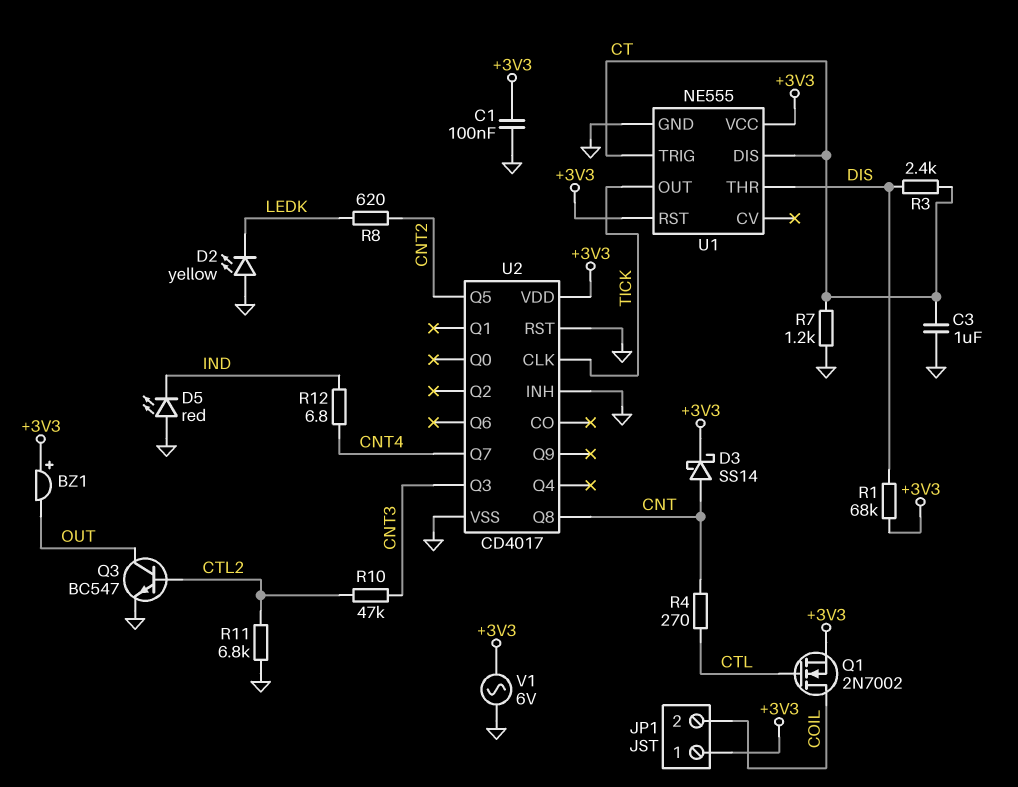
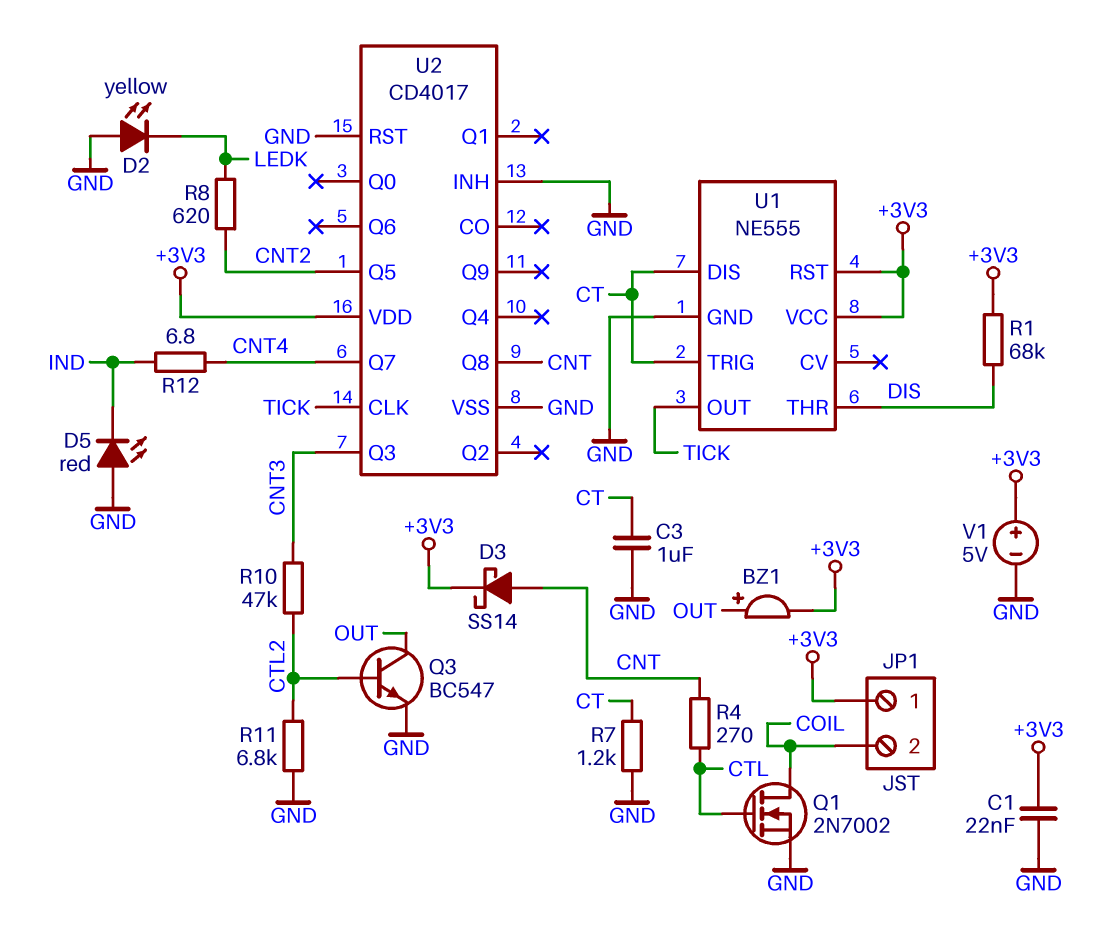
BZ1: buzzer (plus +3V3, minus OUT) -> buzzer (plus OUT, minus +3V3)
C1: 100nF (+3V3, GND) -> 22nF (+3V3, GND)
Q1: NMOS 2N7002 (G CTL, D COIL, S +3V3) -> NMOS 2N7002 (G CTL, D COIL, S GND)
R3: 2.4k (CT, DIS) -> none
V1: AC 6V (+3V3, GND) -> 5V (plus +3V3, minus GND)

